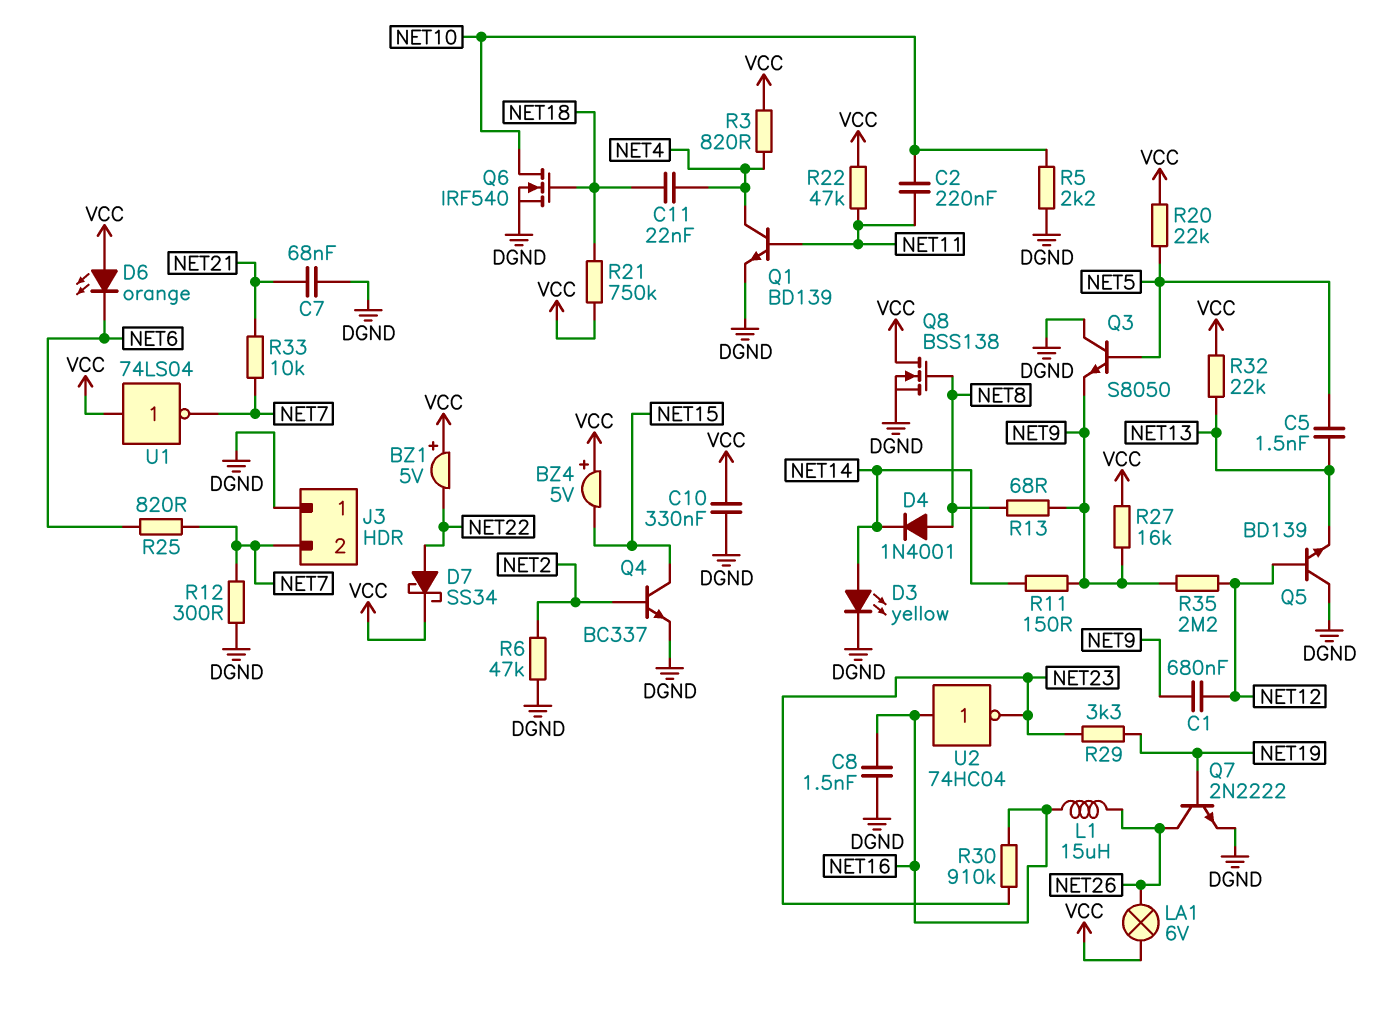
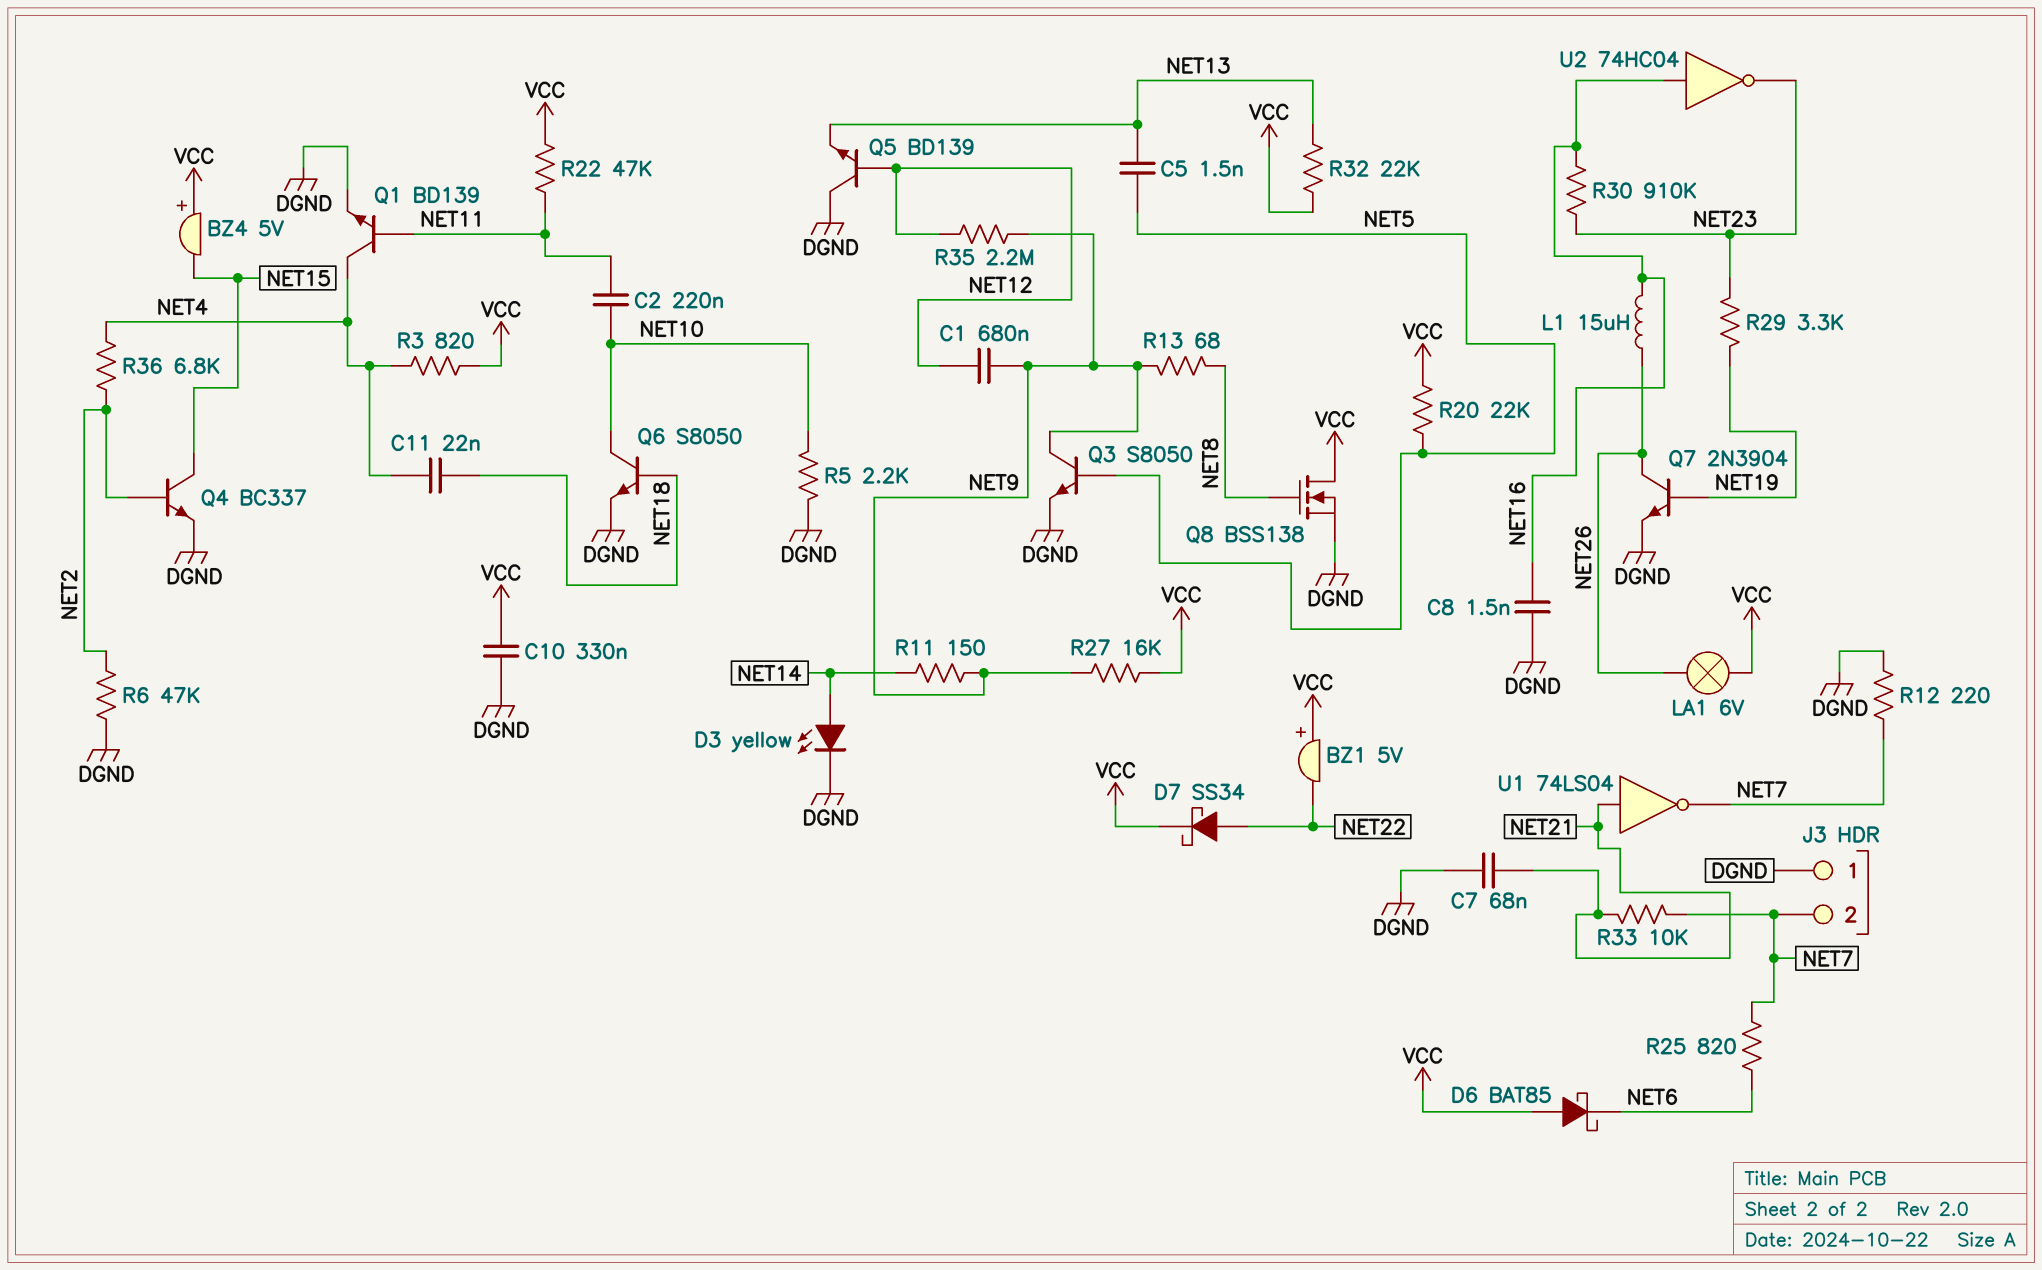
D4: diode 1N4001 (A NET8, K NET14) -> none
D6: LED orange (A VCC, K NET6) -> schottky BAT85 (A VCC, K NET6)
Q3: NPN S8050 (B NET5, C DGND, E NET9) -> NPN S8050 (B NET5, C NET9, E DGND)
Q6: NMOS IRF540 (G NET18, D NET10, S DGND) -> NPN S8050 (B NET18, C NET10, E DGND)
Q7: NPN 2N2222 (B NET19, C NET26, E DGND) -> NPN 2N3904 (B NET19, C NET26, E DGND)
R12: 300 (DGND, NET7) -> 220 (DGND, NET7)
R21: 750k (NET18, VCC) -> none
R36: none -> 6.8k (NET2, NET4)
U1: NOT 74LS04 (in VCC, out NET7) -> NOT 74LS04 (in NET21, out NET7)

